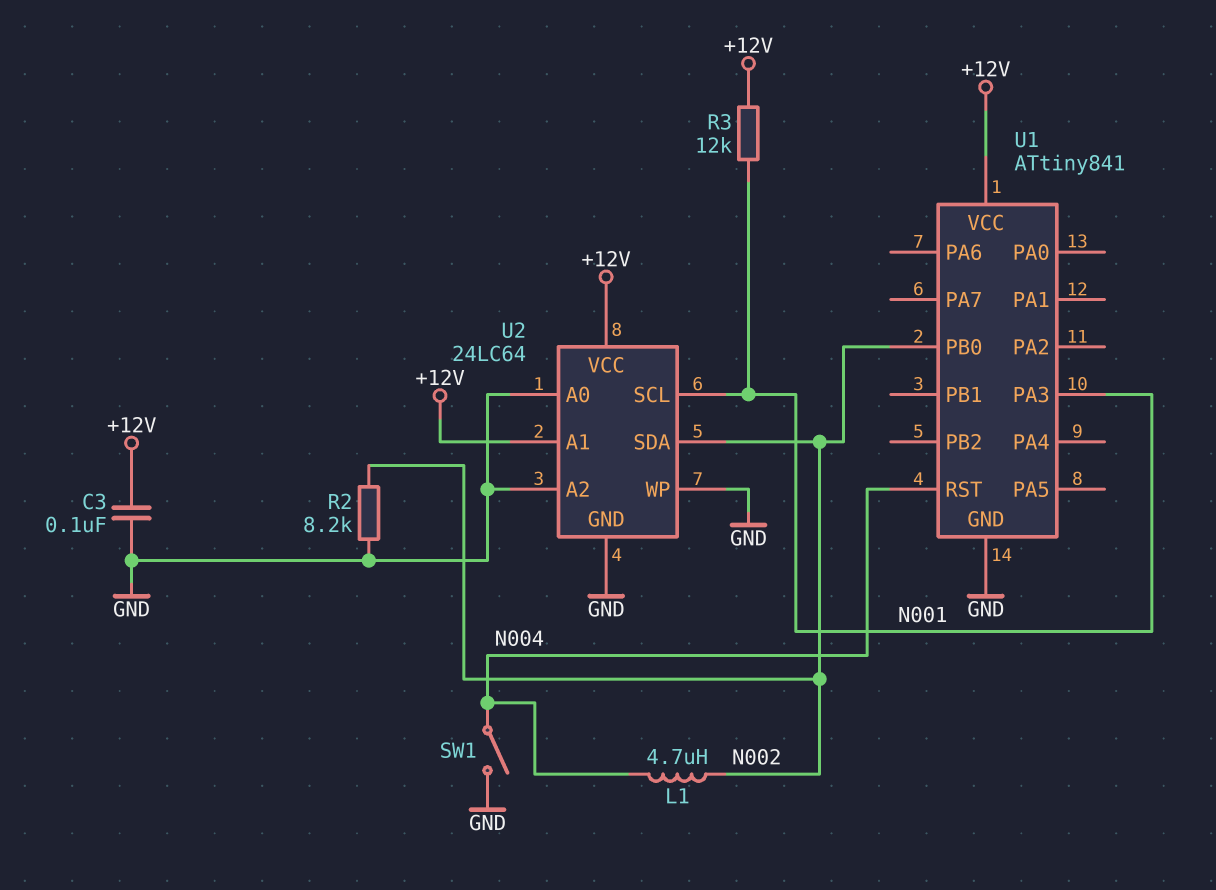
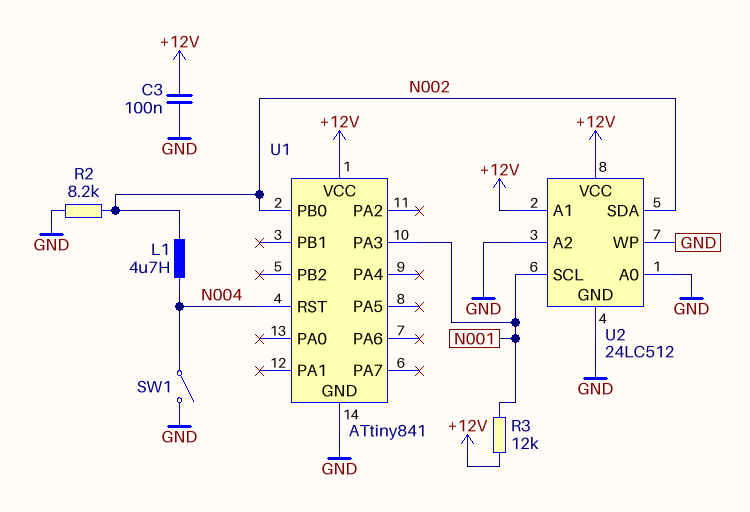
U2: 24LC64 -> 24LC512

